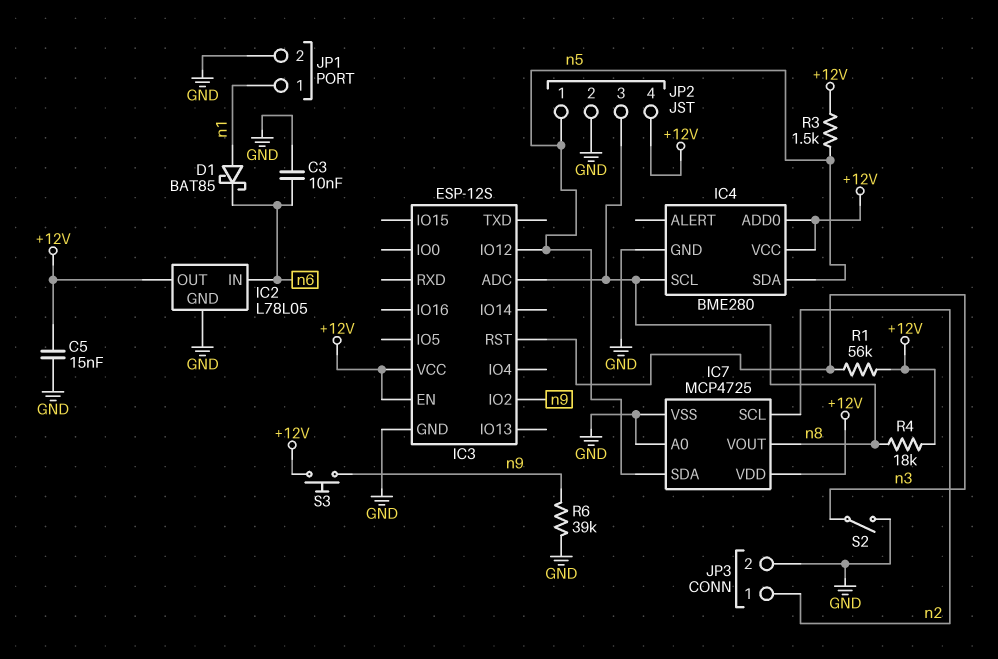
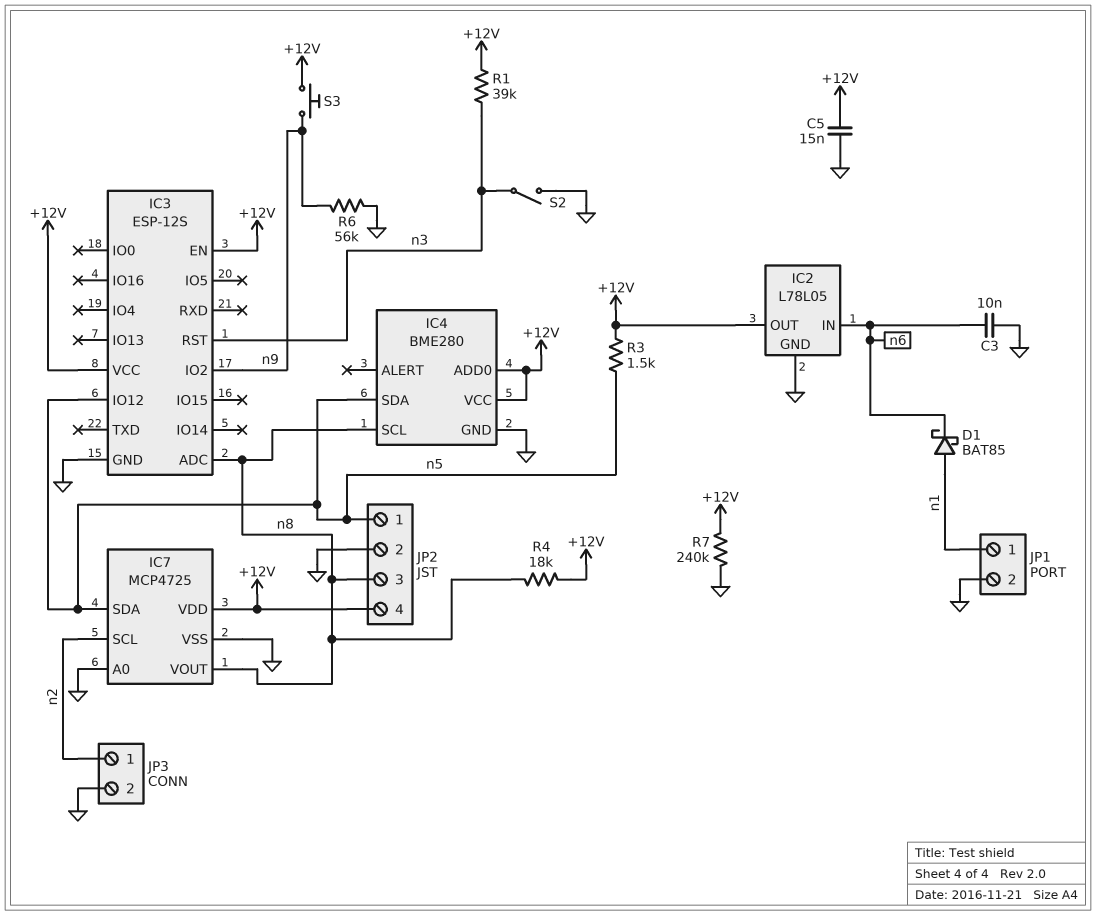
R1: 56k (+12V, n3) -> 39k (+12V, n3)
R6: 39k (GND, n9) -> 56k (GND, n9)
R7: none -> 240k (+12V, GND)

